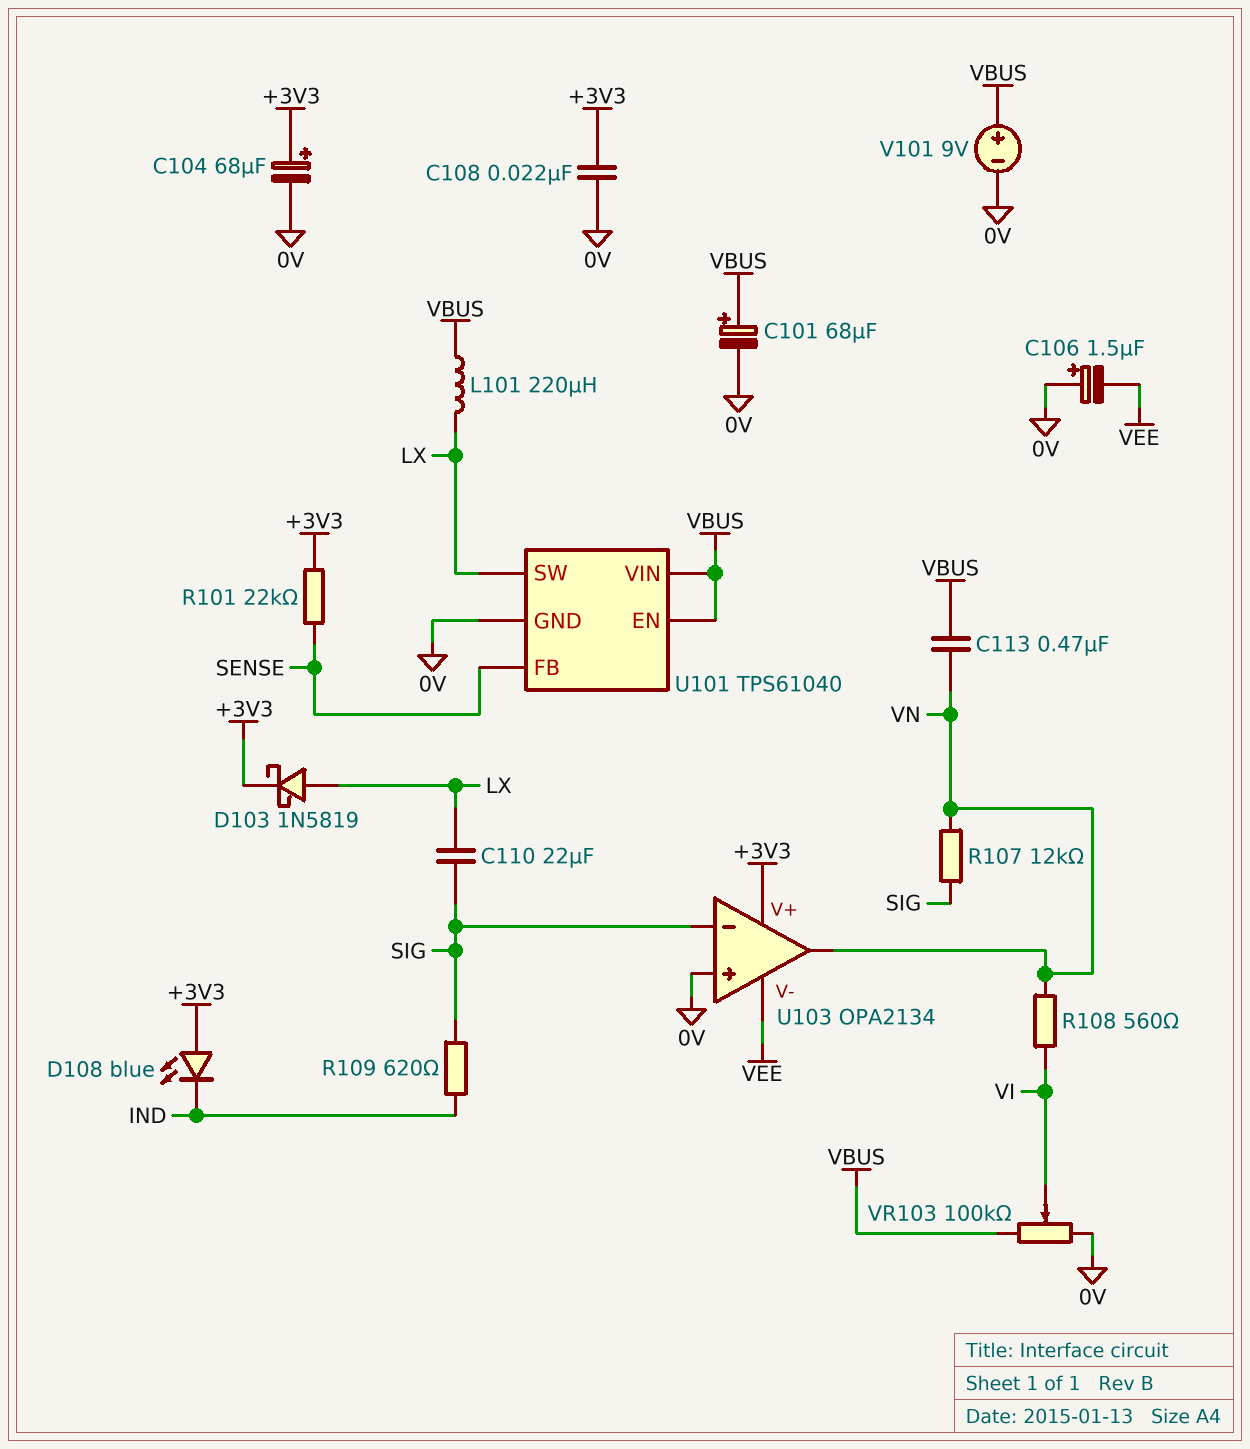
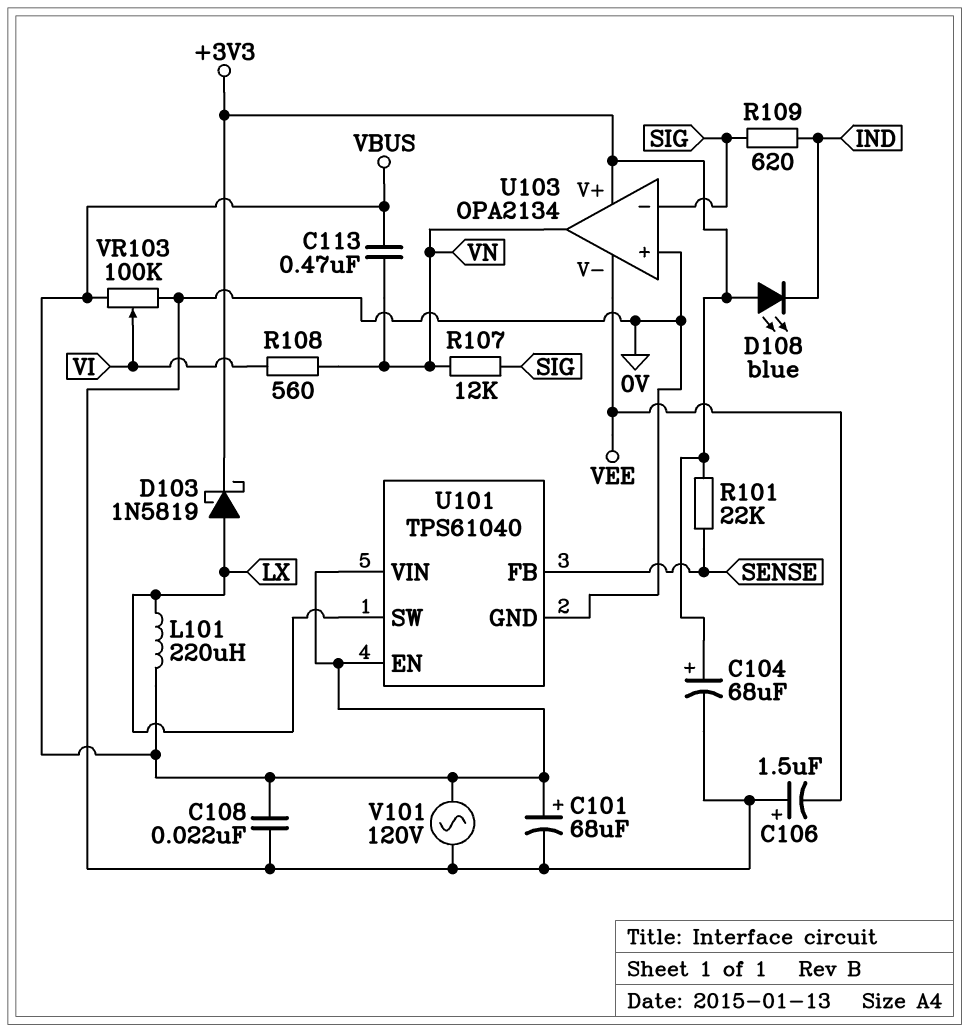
C108: 22nF (+3V3, 0V) -> 22nF (0V, VBUS)
C110: 22uF (LX, SIG) -> none
V101: 9V (plus VBUS, minus 0V) -> AC 120V (0V, VBUS)

